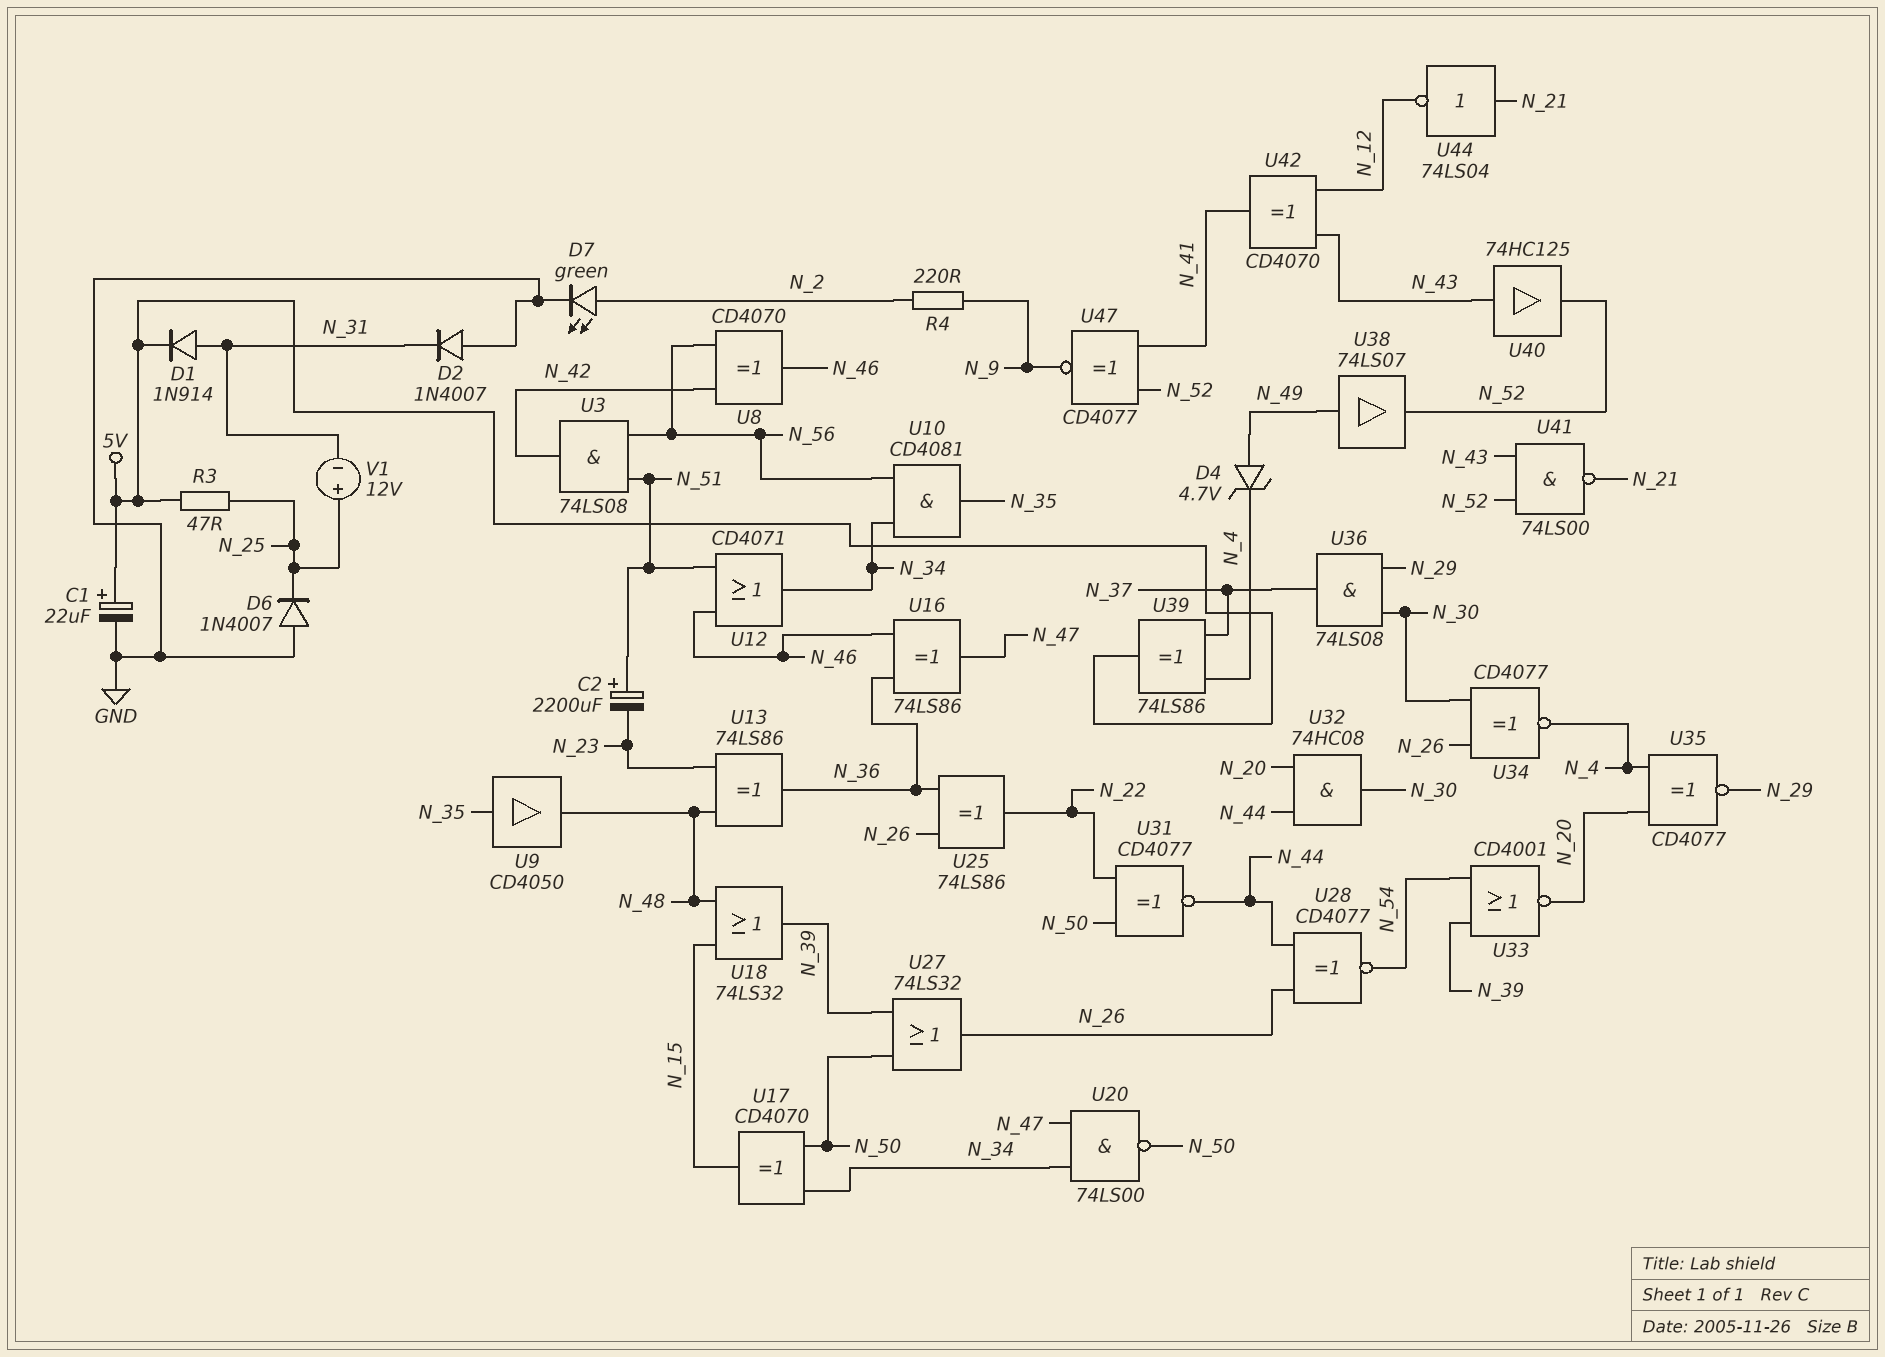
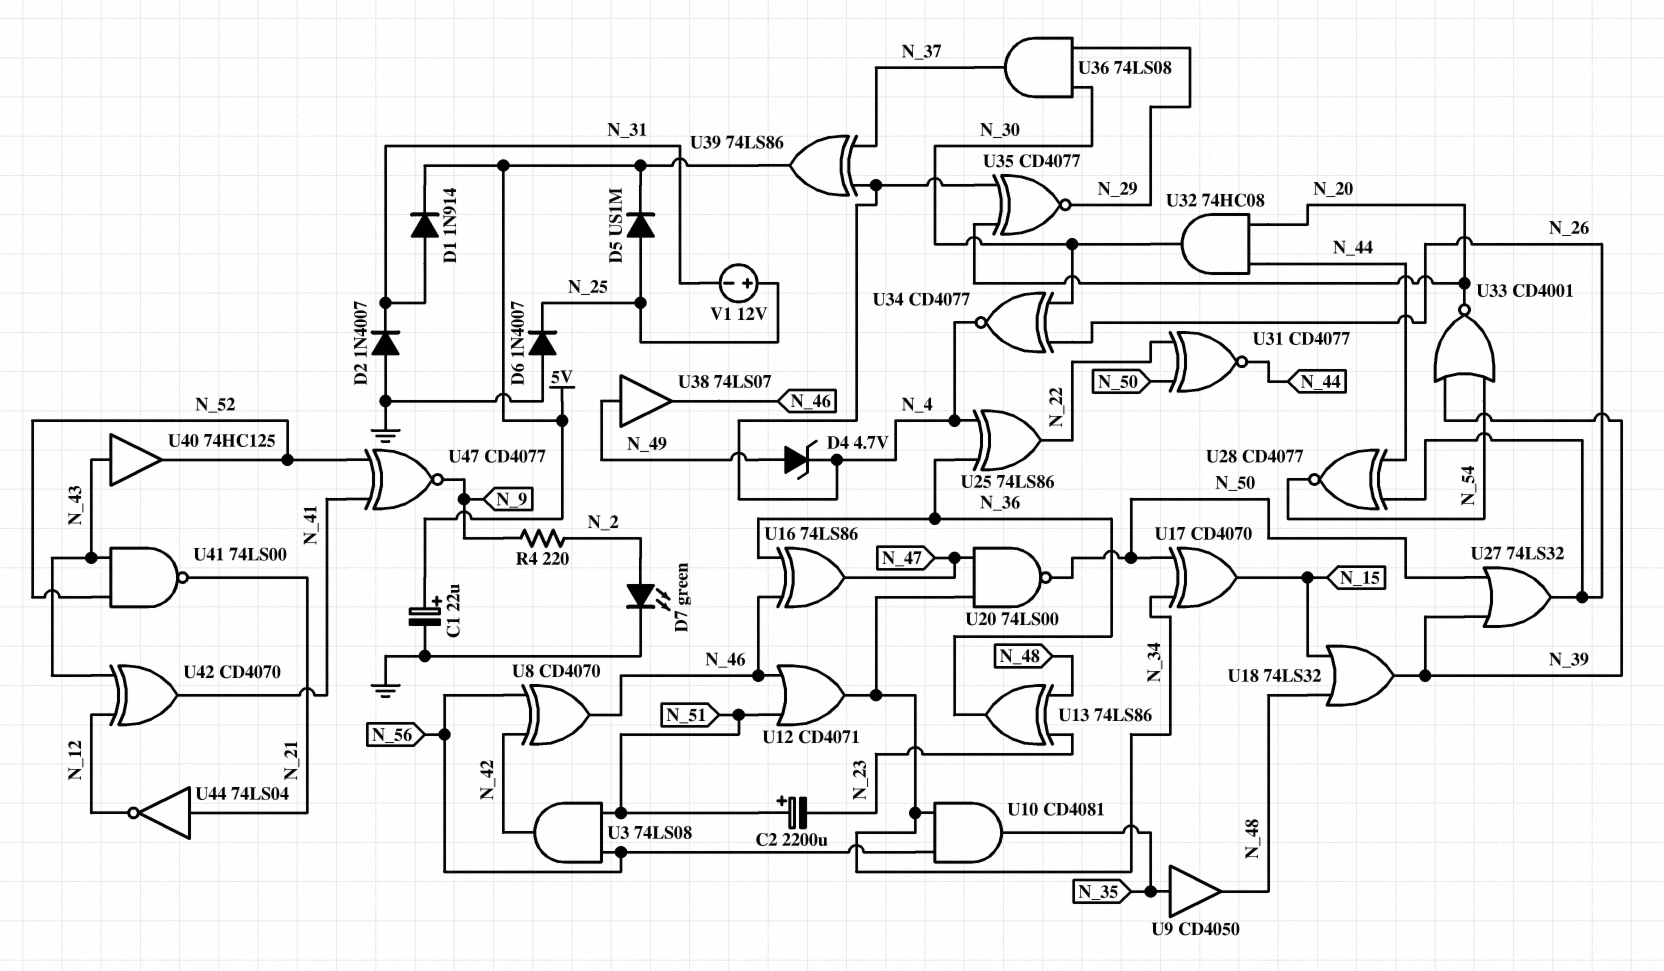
D5: none -> diode US1M (A N_25, K 5V)
R3: 47 (5V, N_25) -> none
U25: XOR 74LS86 (in N_26, in N_36, out N_22) -> XOR 74LS86 (in N_4, in N_36, out N_22)
U38: buffer 74LS07 (in N_49, out N_52) -> buffer 74LS07 (in N_49, out N_46)

